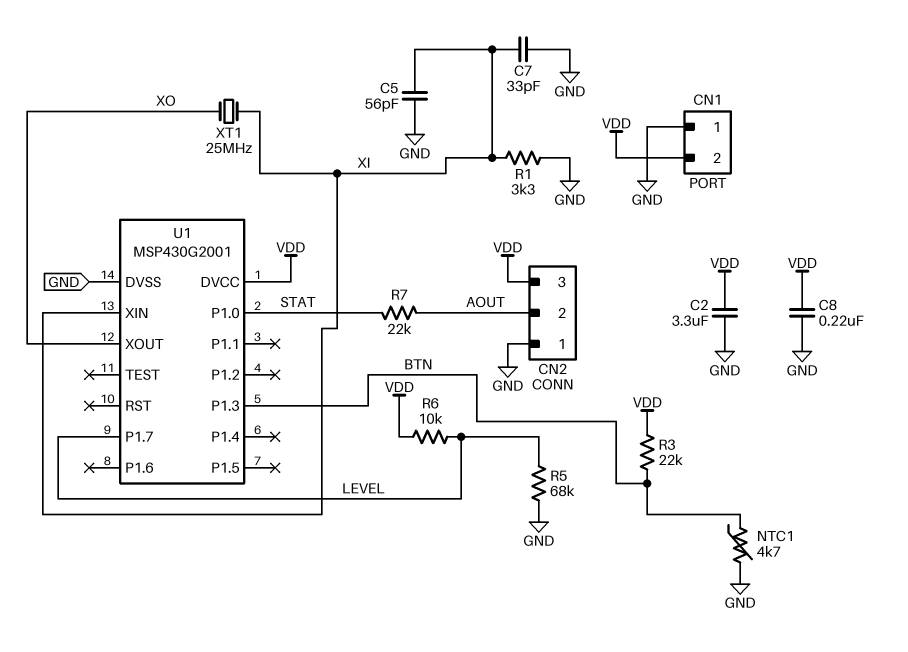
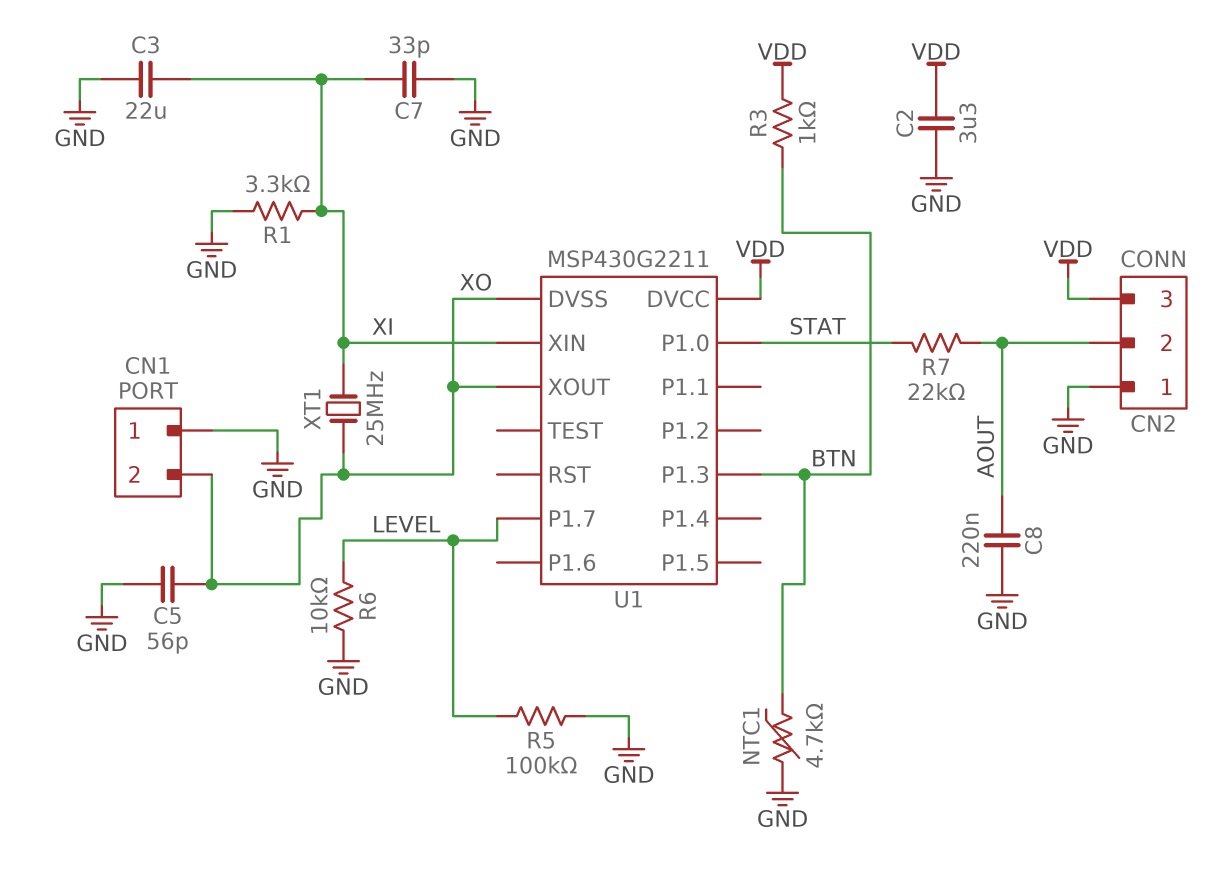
C3: none -> 22uF (GND, XI)
C5: 56pF (GND, XI) -> 56pF (GND, XO)
C8: 220nF (GND, VDD) -> 220nF (AOUT, GND)
CN1 pin 2: VDD -> XO
R3: 22k (BTN, VDD) -> 1k (BTN, VDD)
R5: 68k (GND, LEVEL) -> 100k (GND, LEVEL)
R6: 10k (LEVEL, VDD) -> 10k (GND, LEVEL)
U1: MSP430G2001 -> MSP430G2211
U1 pin DVSS: GND -> XO

